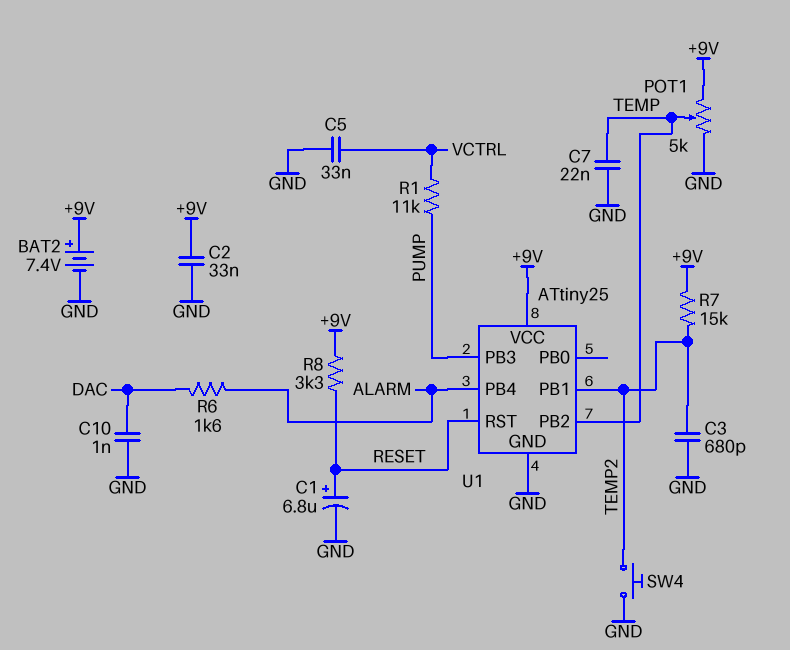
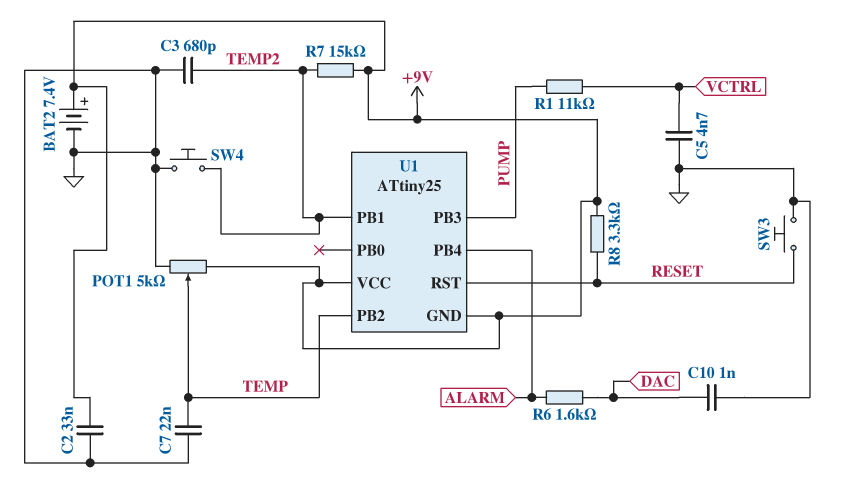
C1: 6.8uF (plus RESET, minus GND) -> none
C5: 33nF (GND, VCTRL) -> 4.7nF (GND, VCTRL)
SW3: none -> button (GND, RESET)
U1 pin GND: GND -> +9V

